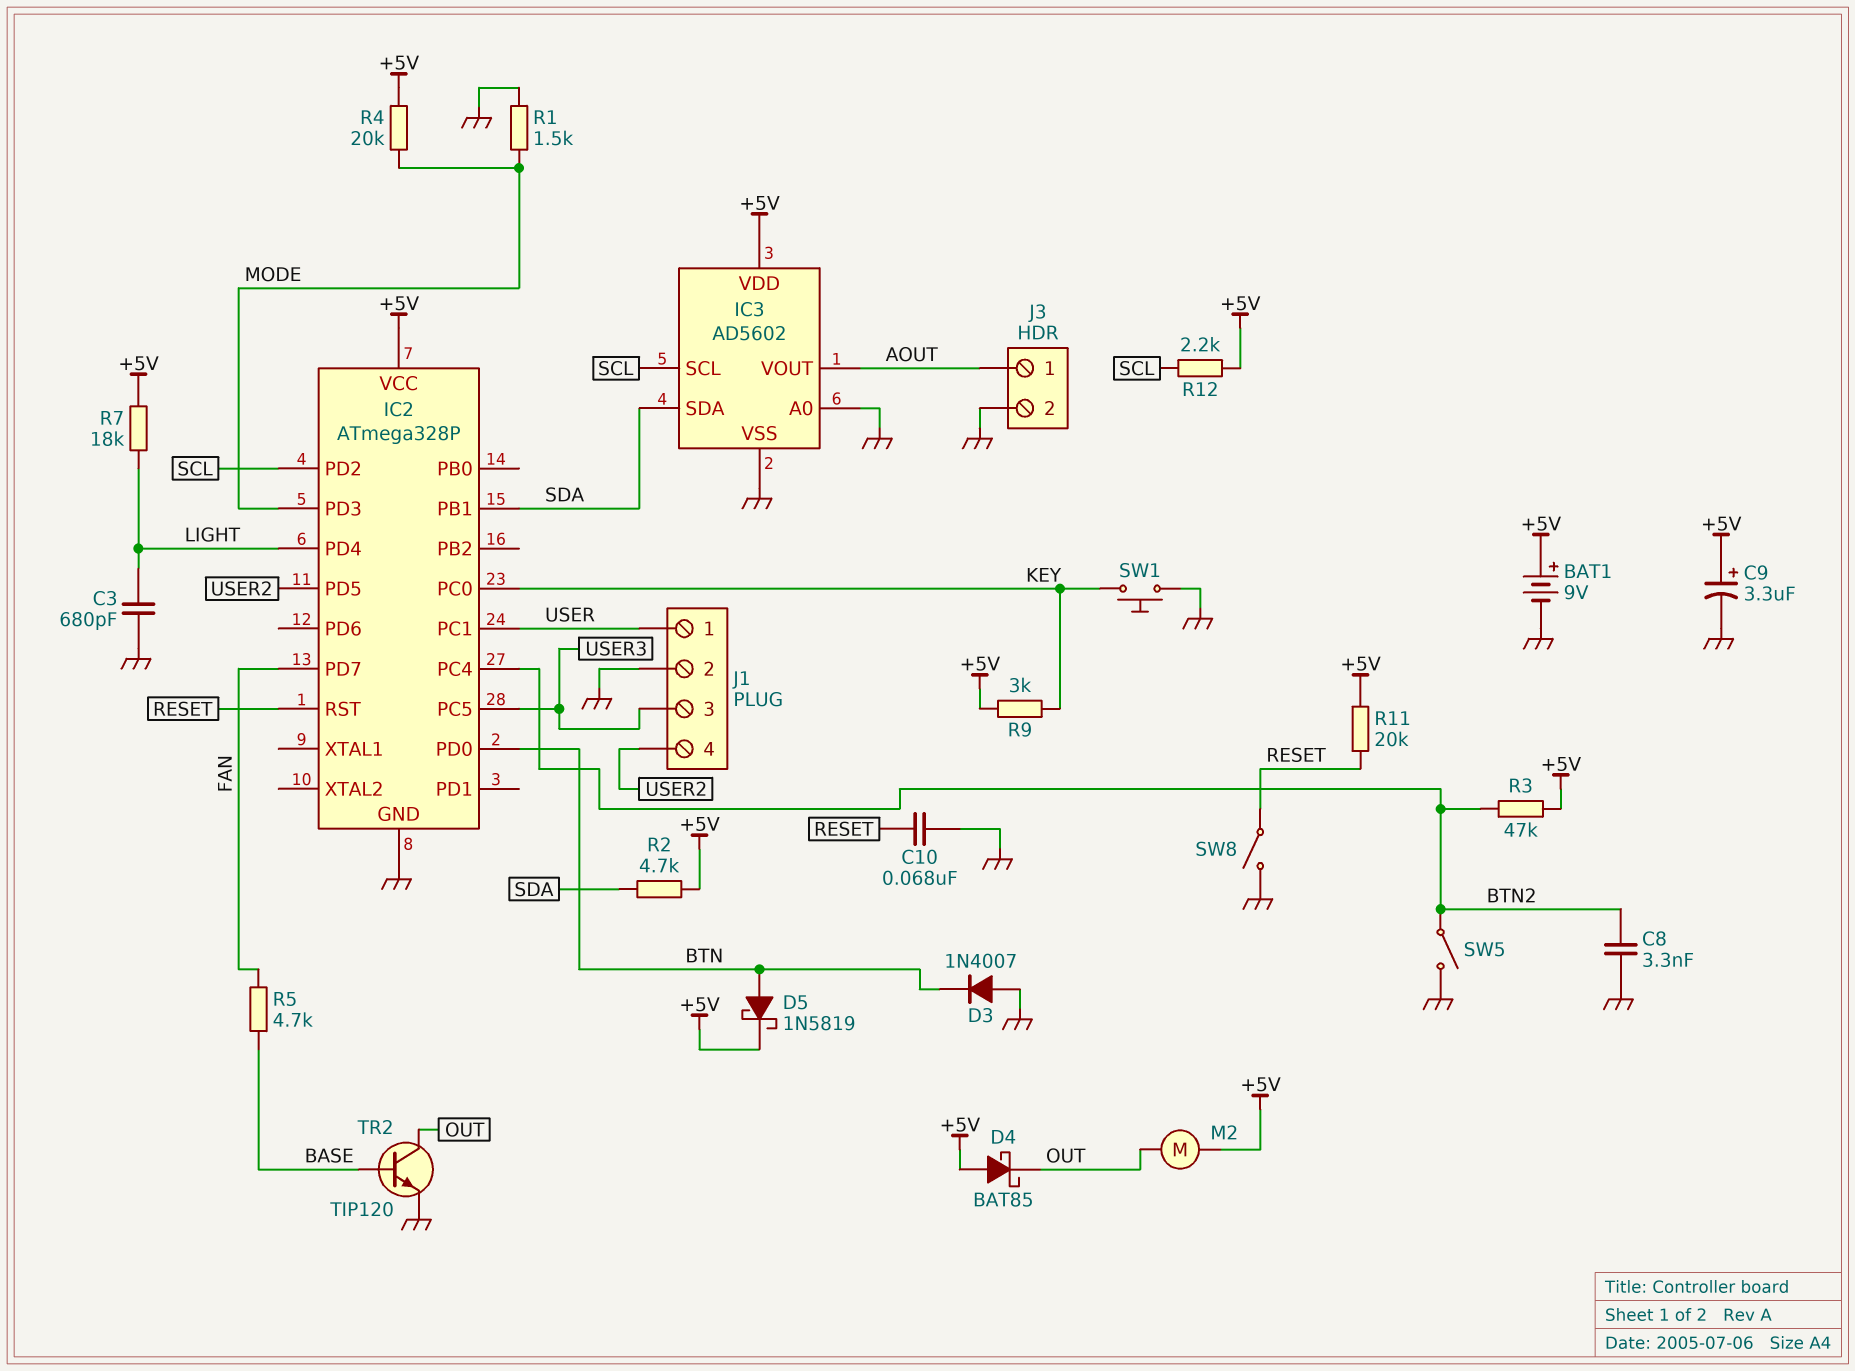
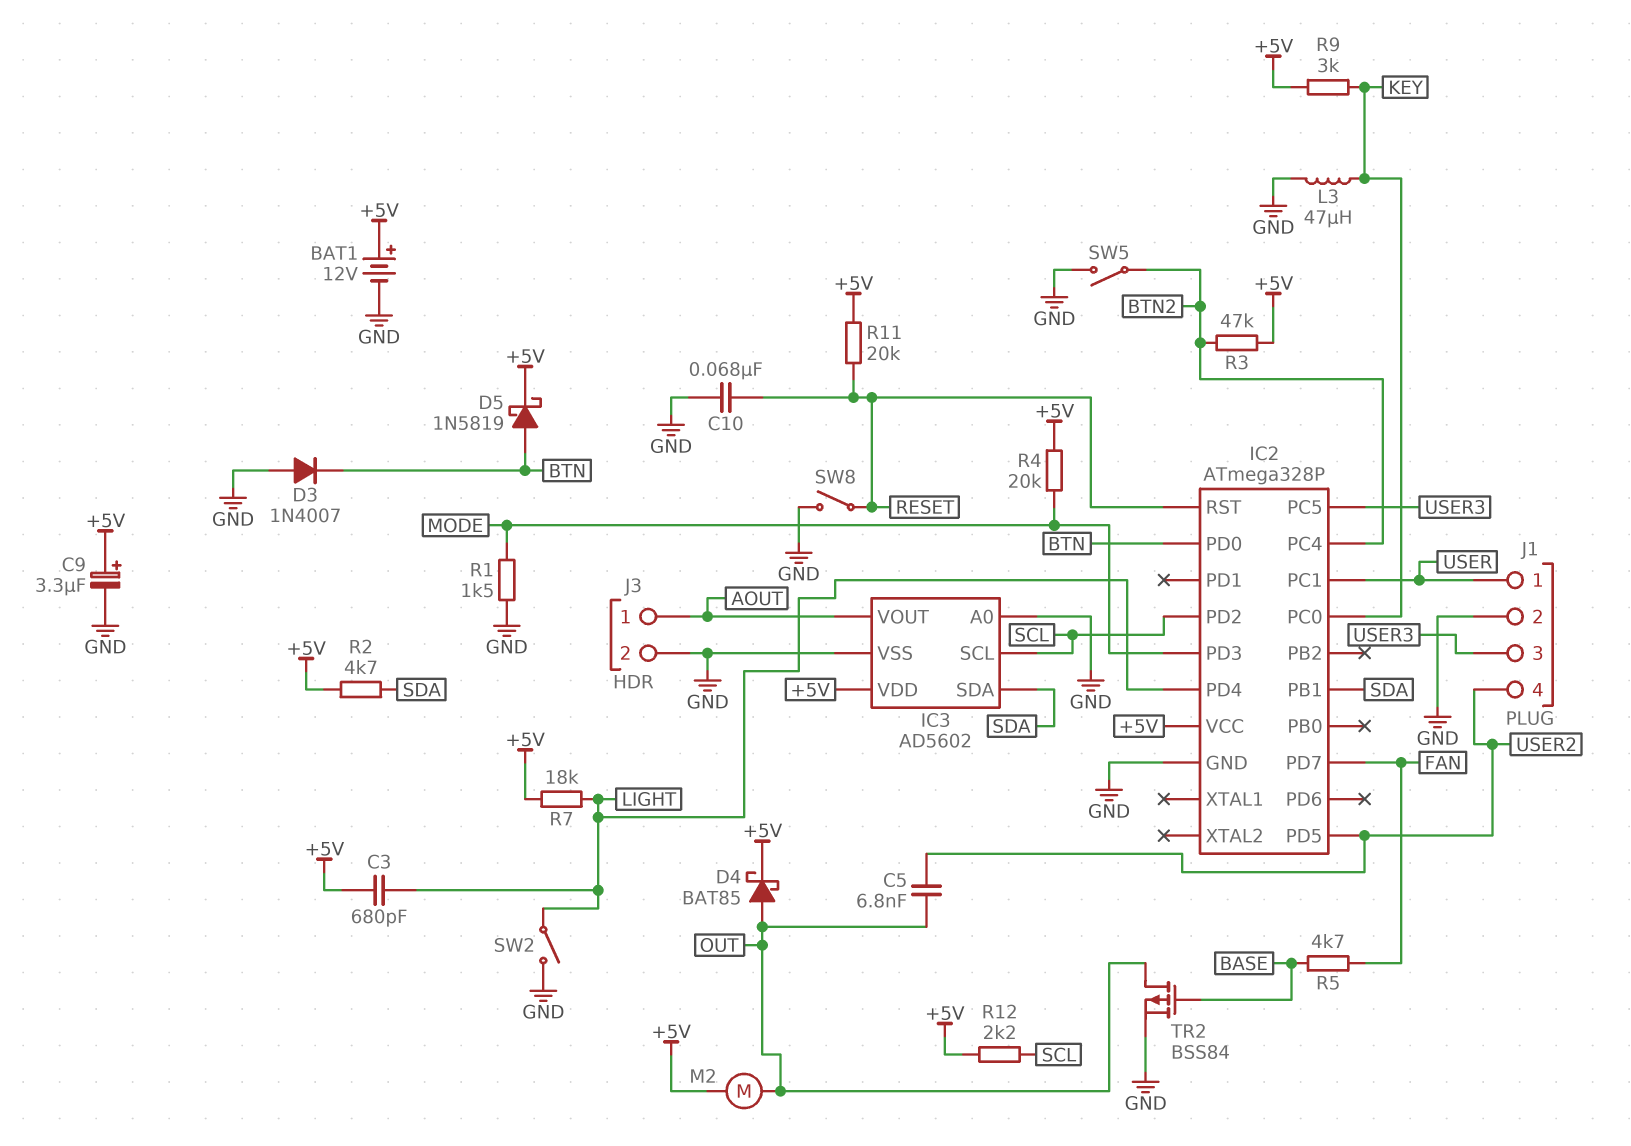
BAT1: 9V (plus +5V, minus GND) -> 12V (plus +5V, minus GND)
C3: 680pF (GND, LIGHT) -> 680pF (+5V, LIGHT)
C5: none -> 6.8nF (OUT, USER2)
C8: 3.3nF (BTN2, GND) -> none
D4: schottky BAT85 (A +5V, K OUT) -> schottky BAT85 (A OUT, K +5V)
L3: none -> 47uH (GND, KEY)
SW1: button (GND, KEY) -> none
SW2: none -> switch (GND, LIGHT)
TR2: NPN TIP120 (B BASE, C OUT, E GND) -> PMOS BSS84 (G BASE, D OUT, S GND)

